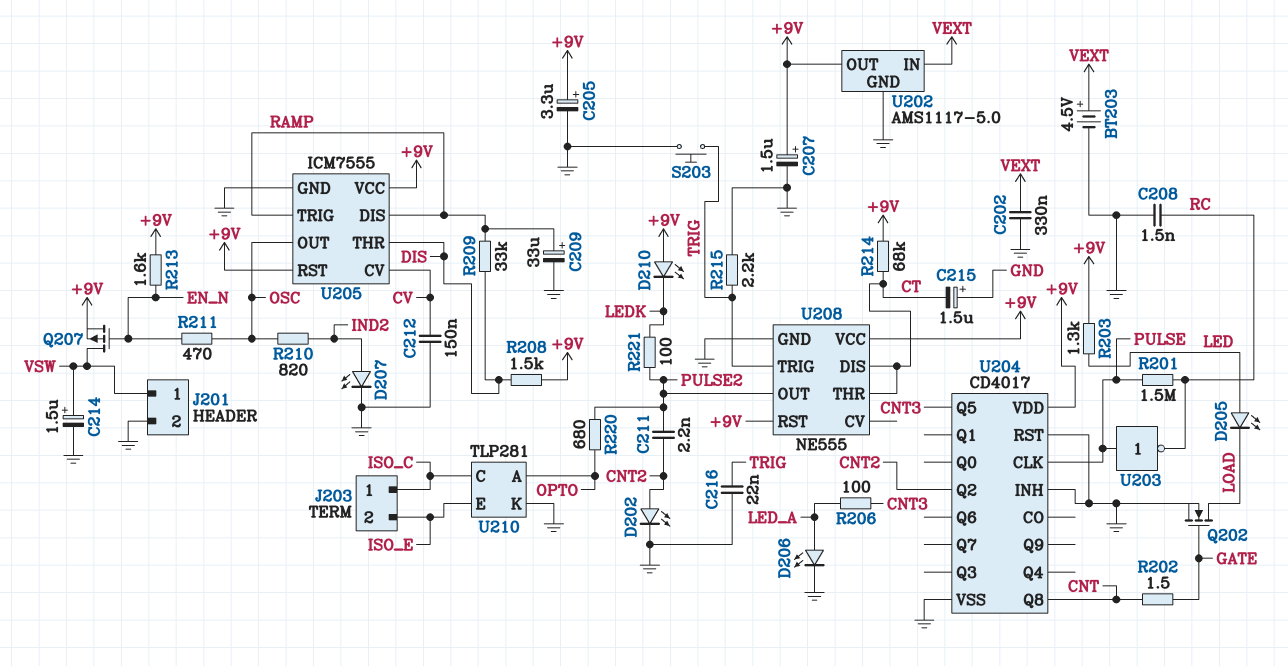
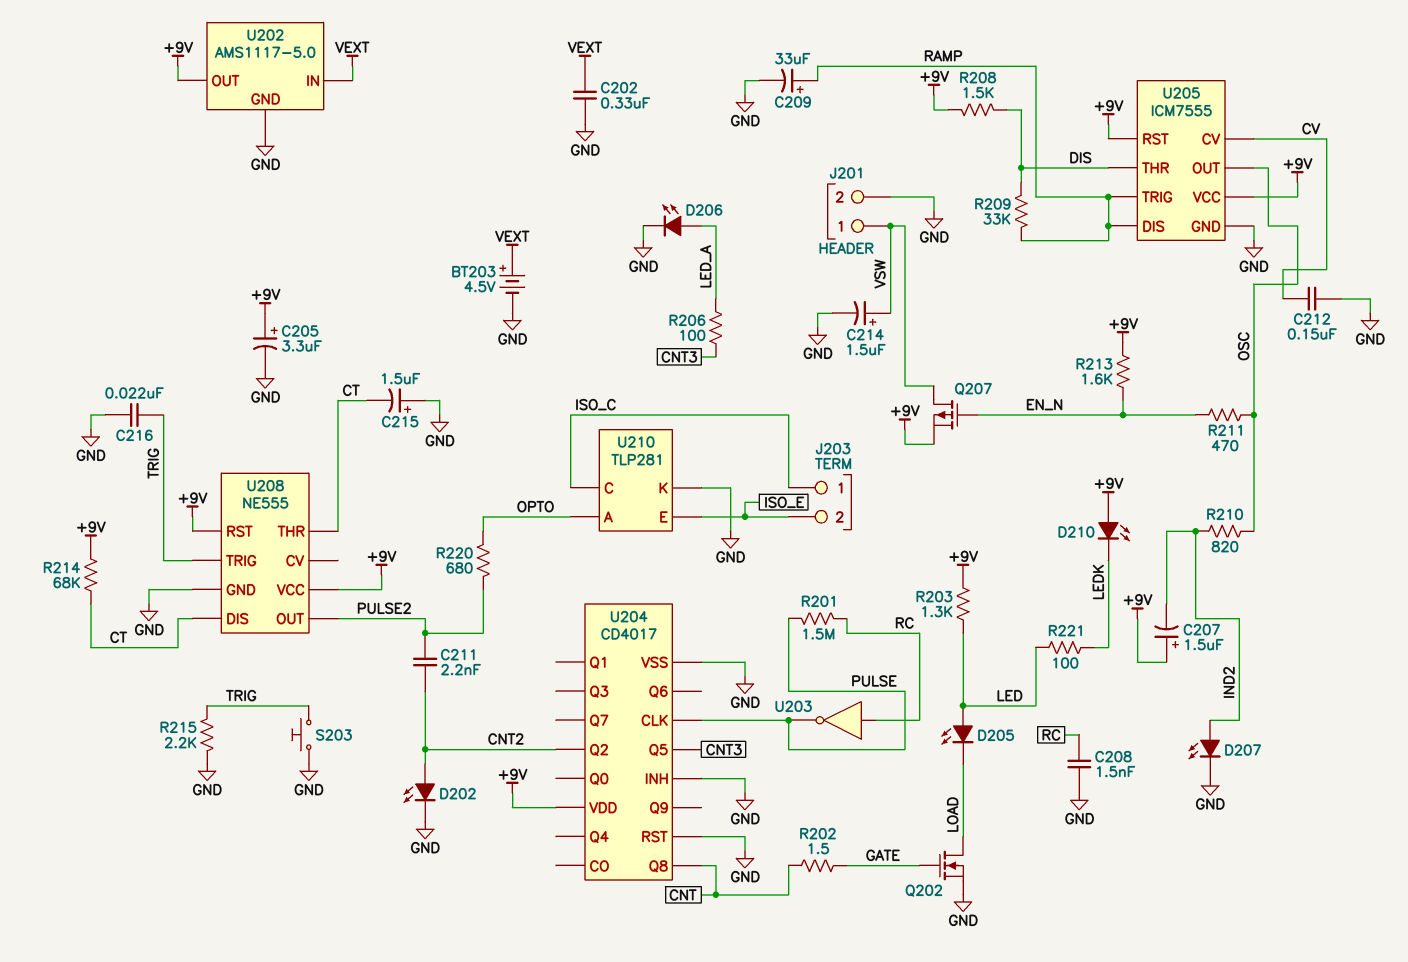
C207: 1.5uF (plus +9V, minus GND) -> 1.5uF (plus +9V, minus IND2)
R221: 100 (LEDK, PULSE2) -> 100 (LED, LEDK)
U203: NOT (in PULSE, out RC) -> NOT (in RC, out PULSE)

